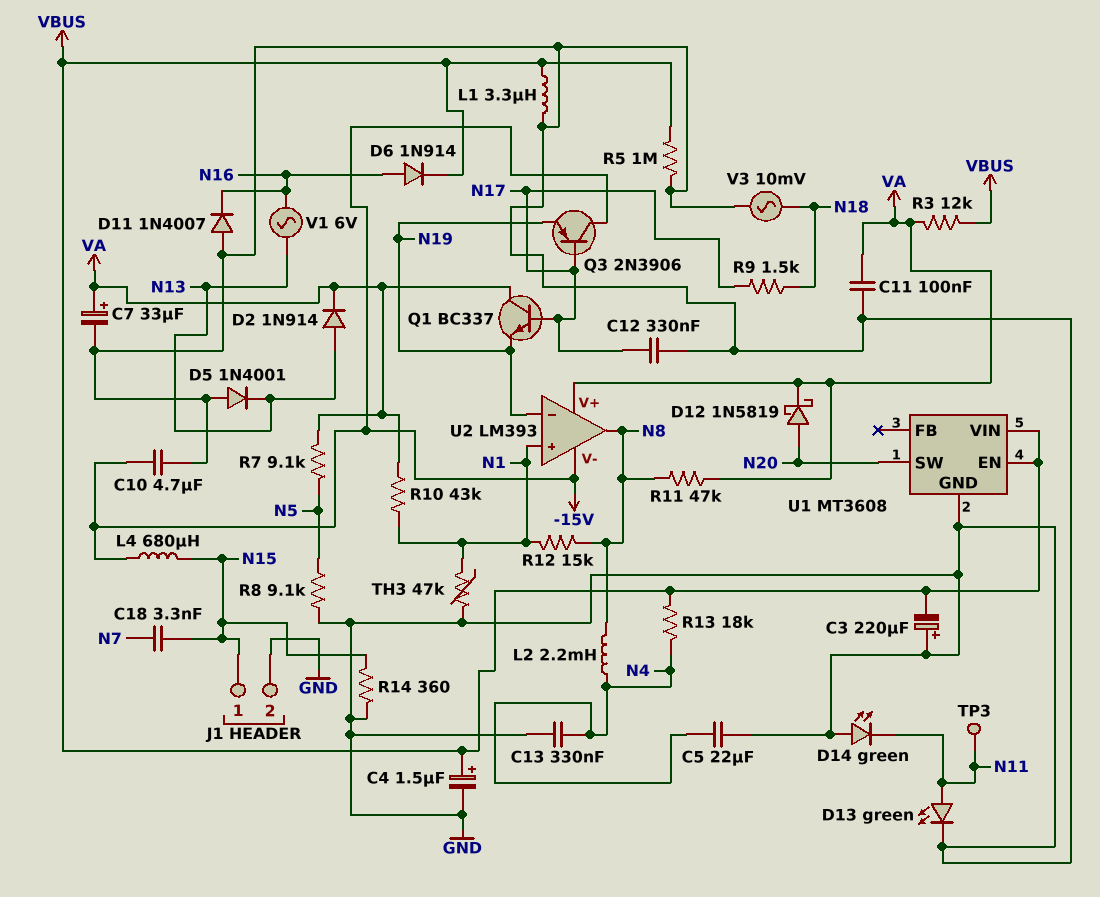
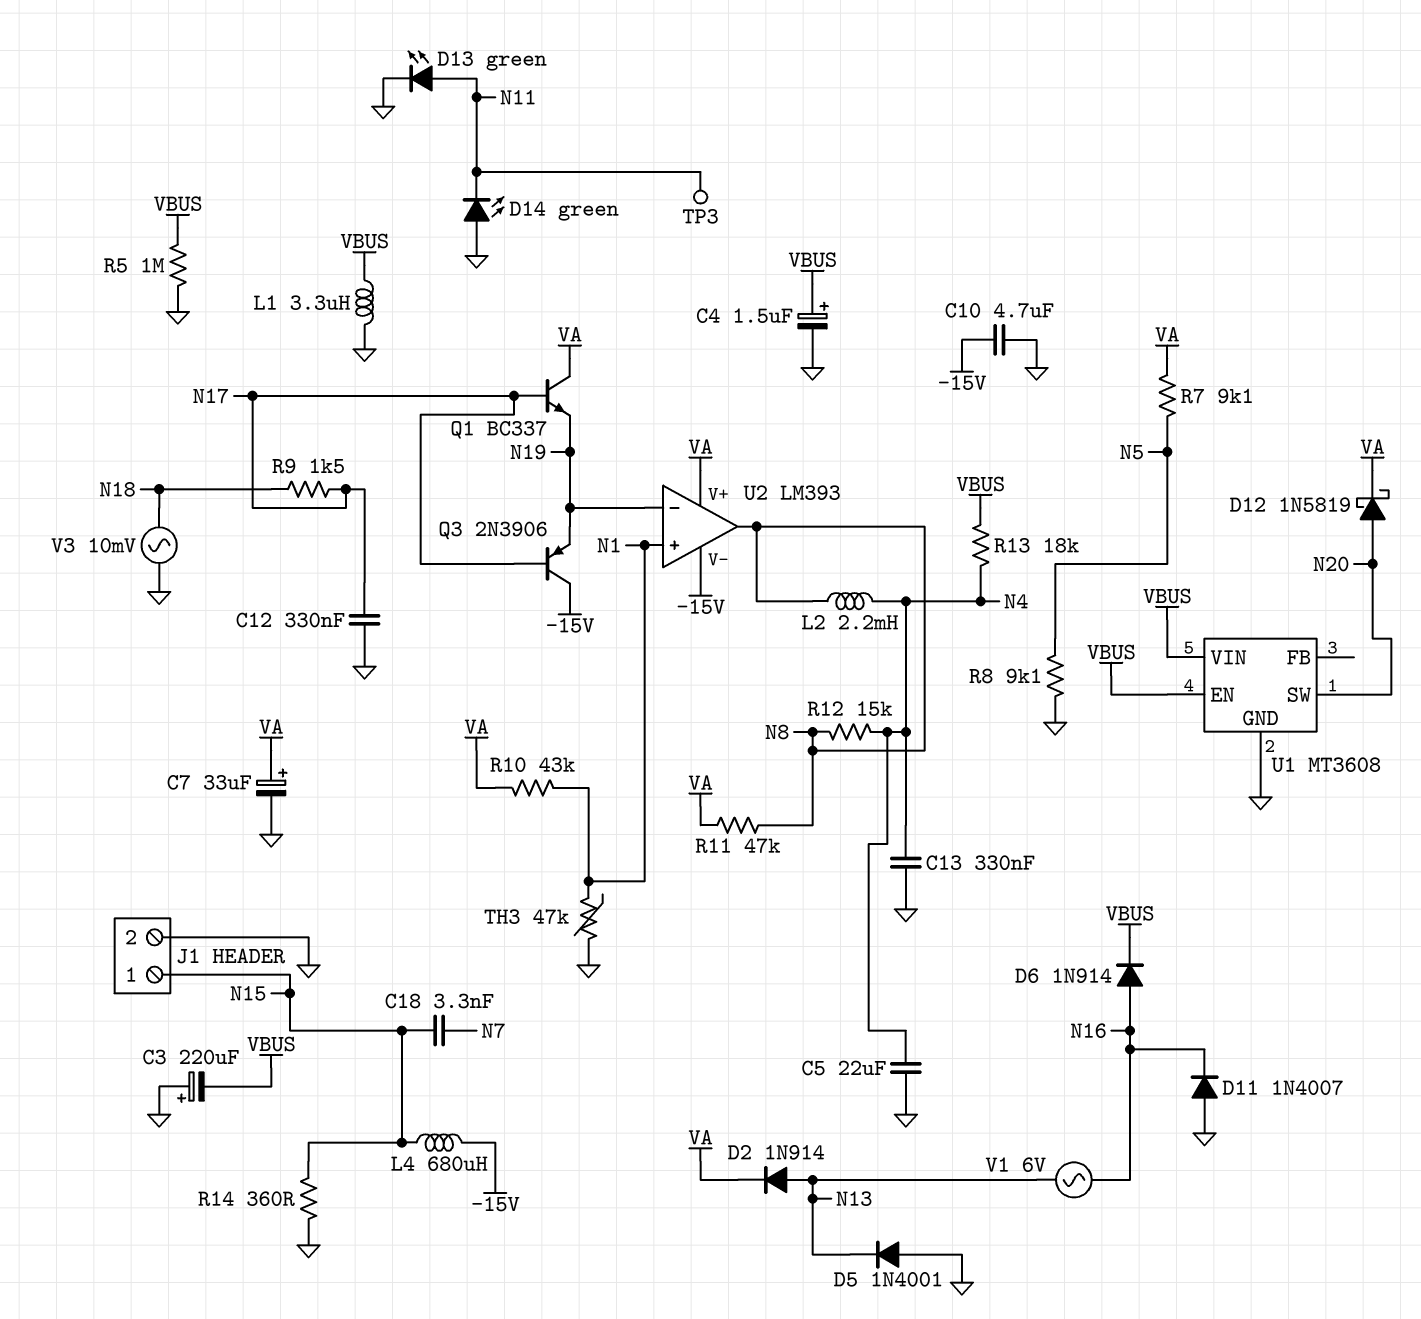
C11: 100nF (GND, VA) -> none
R3: 12k (VA, VBUS) -> none
R12: 15k (N1, N8) -> 15k (N4, N8)

